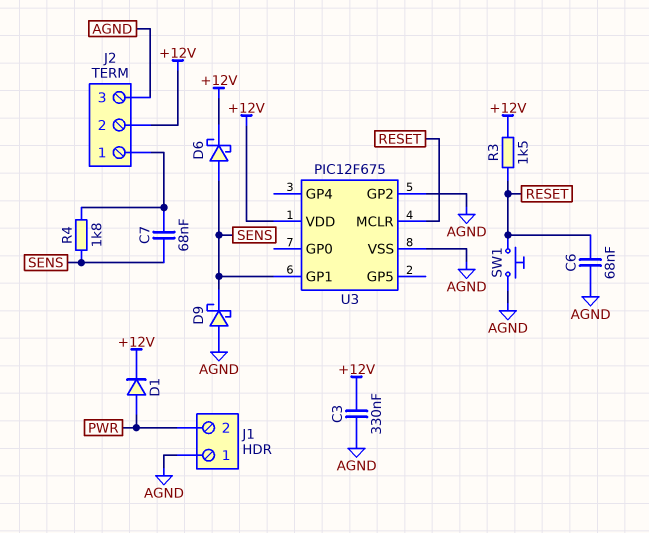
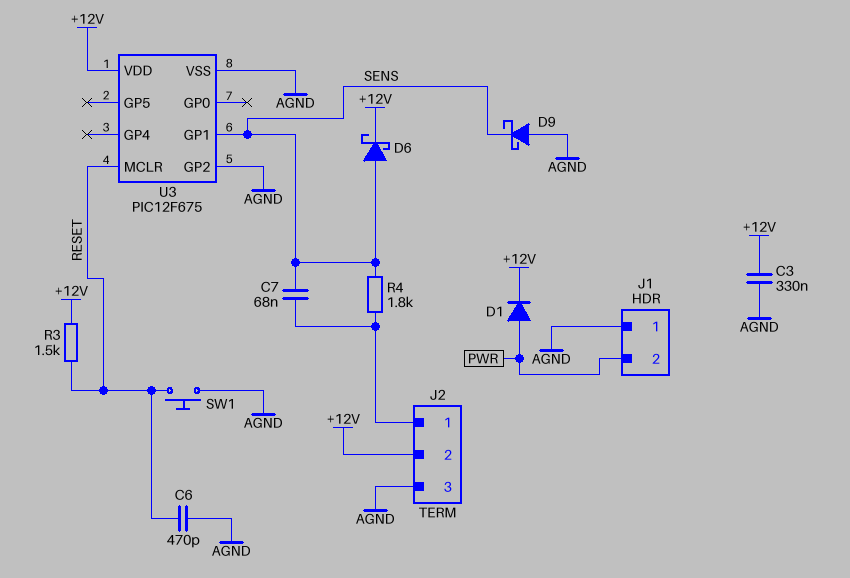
C6: 68nF (AGND, RESET) -> 470pF (AGND, RESET)

